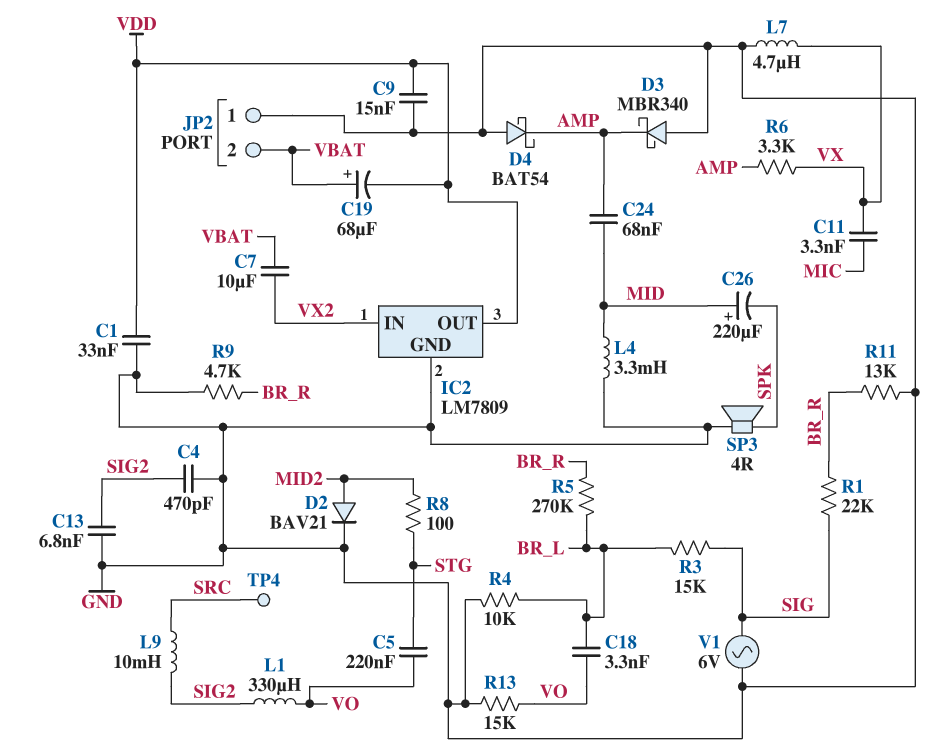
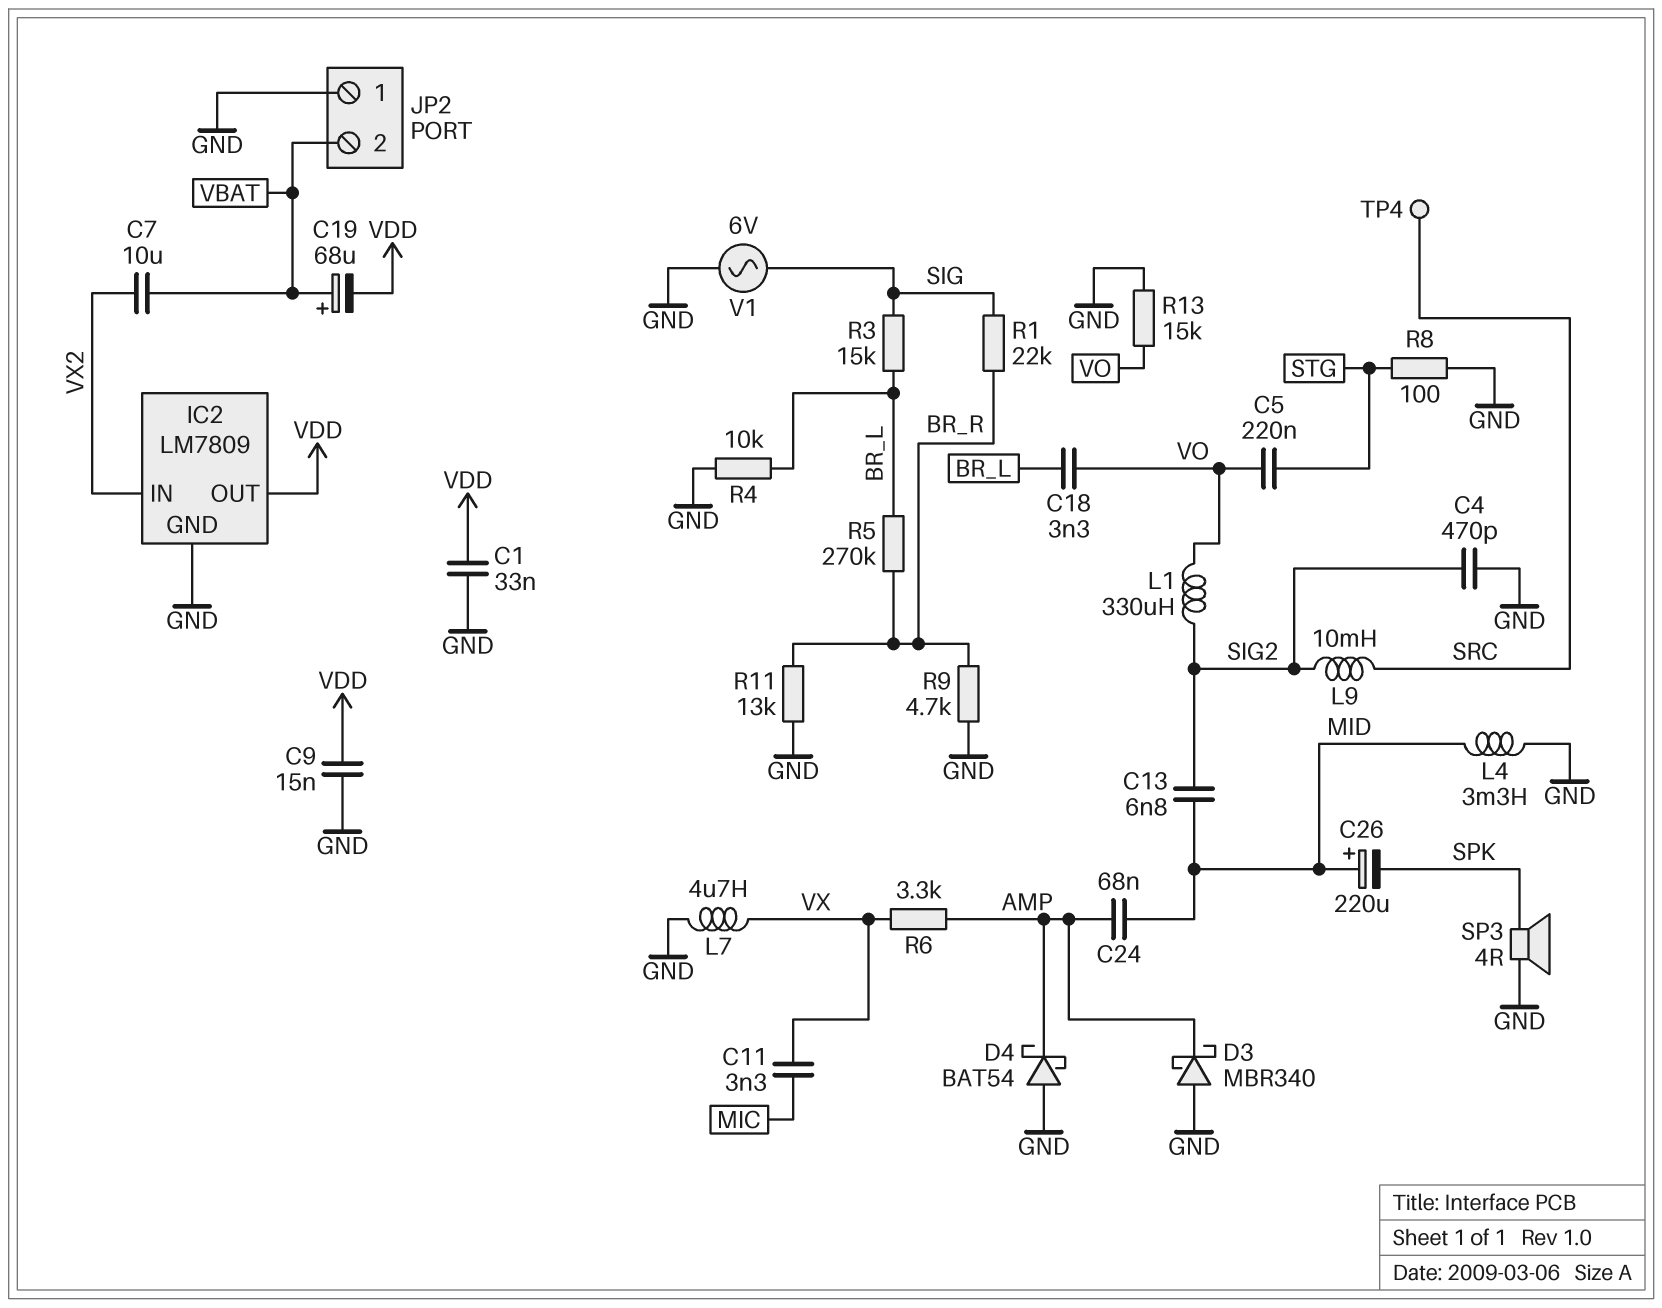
C13: 6.8nF (GND, SIG2) -> 6.8nF (MID, SIG2)
D2: diode BAV21 (A MID2, K GND) -> none
R8: 100 (MID2, STG) -> 100 (GND, STG)

